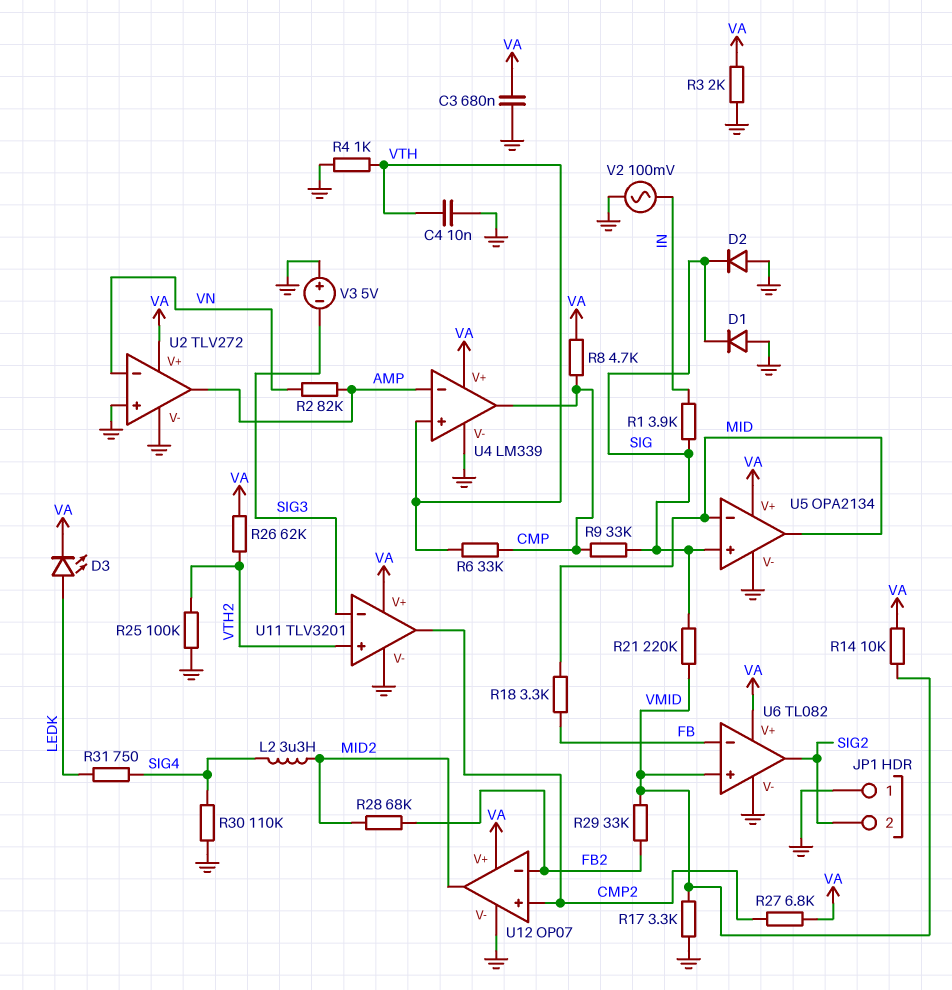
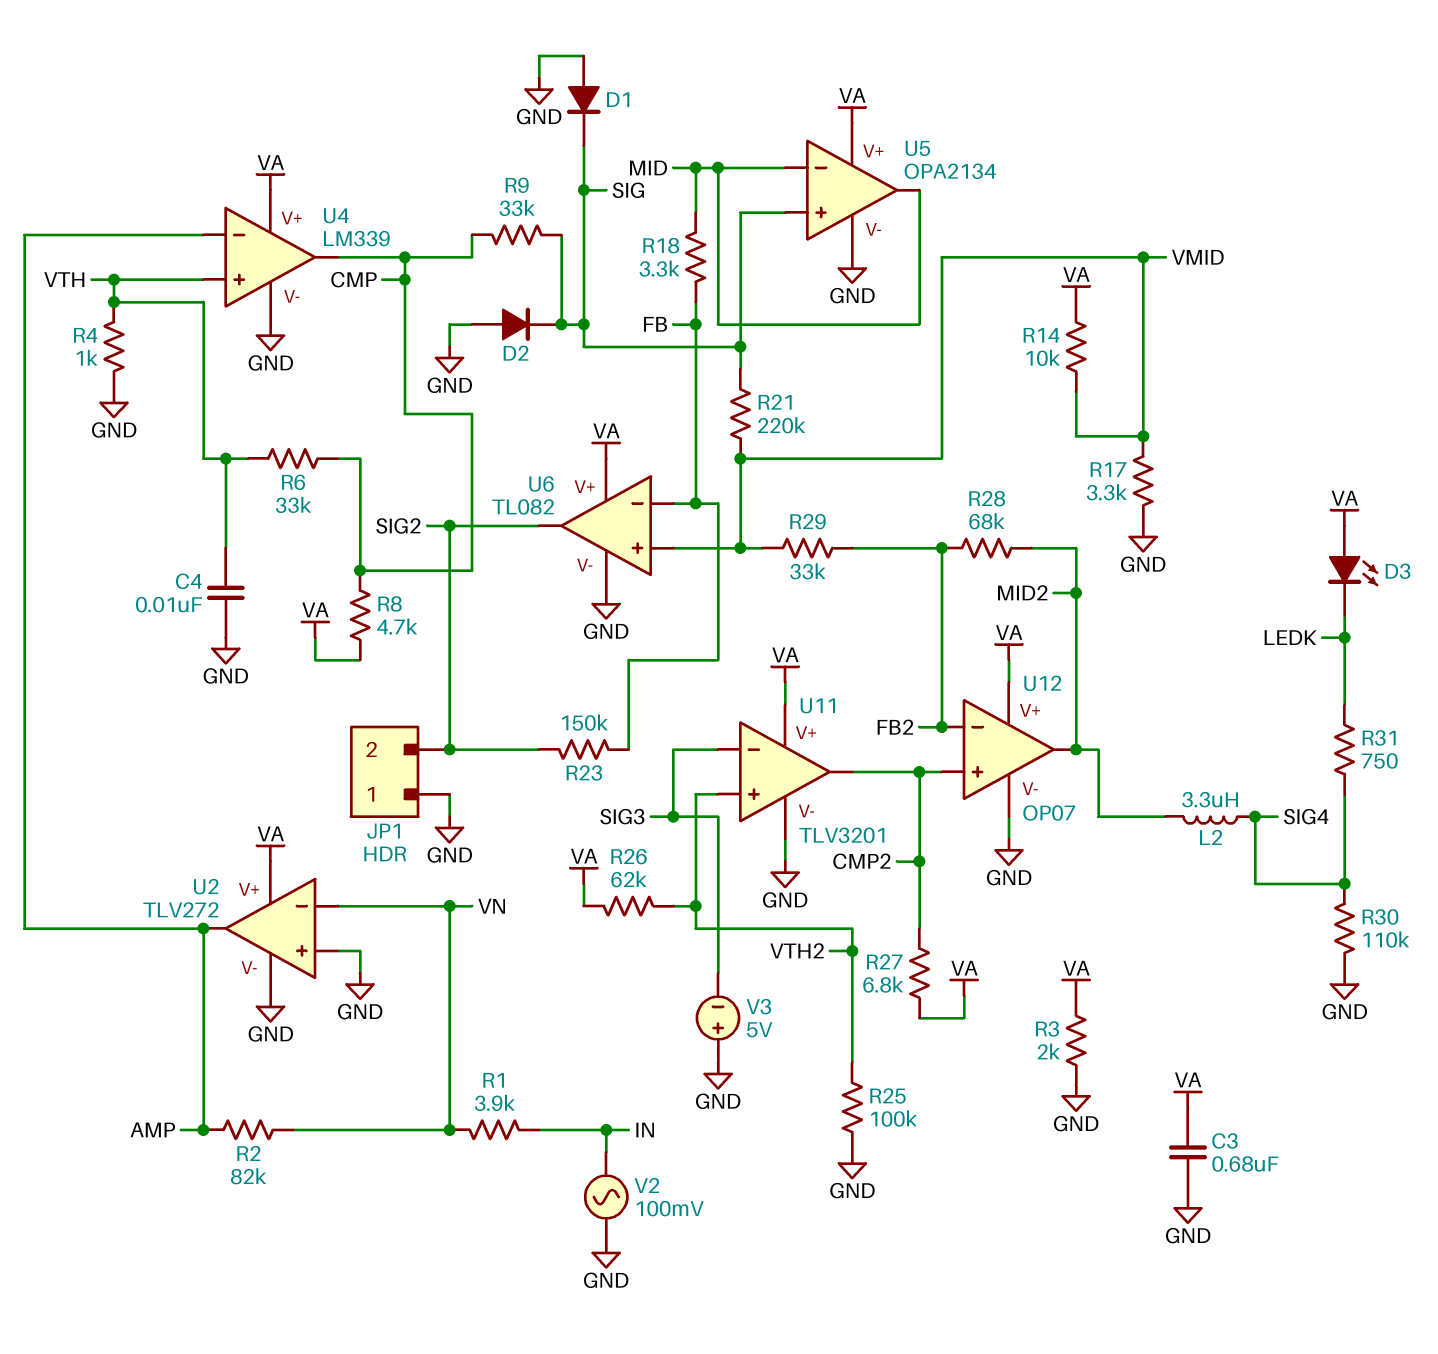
D3: LED (A LEDK, K VA) -> LED (A VA, K LEDK)
R1: 3.9k (IN, SIG) -> 3.9k (IN, VN)
R23: none -> 150k (FB, SIG2)

